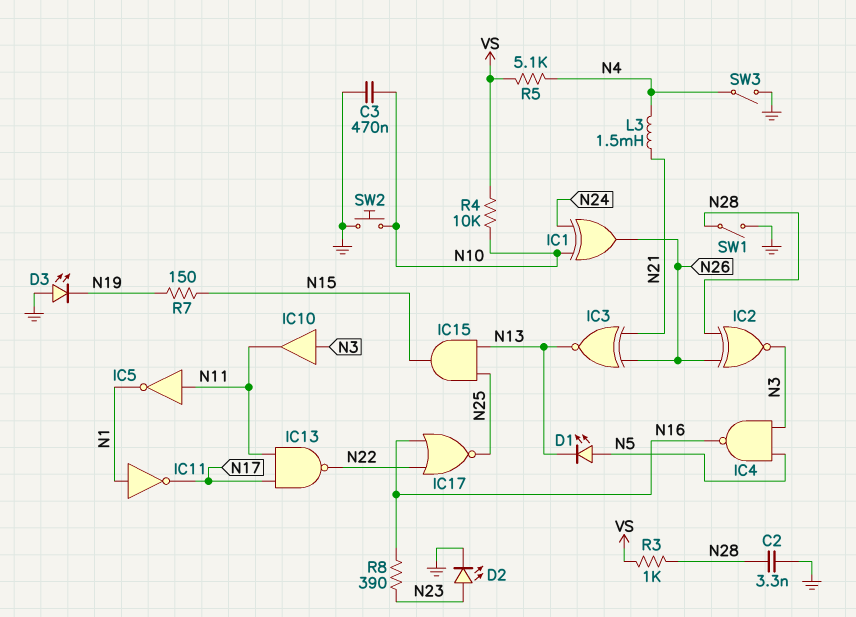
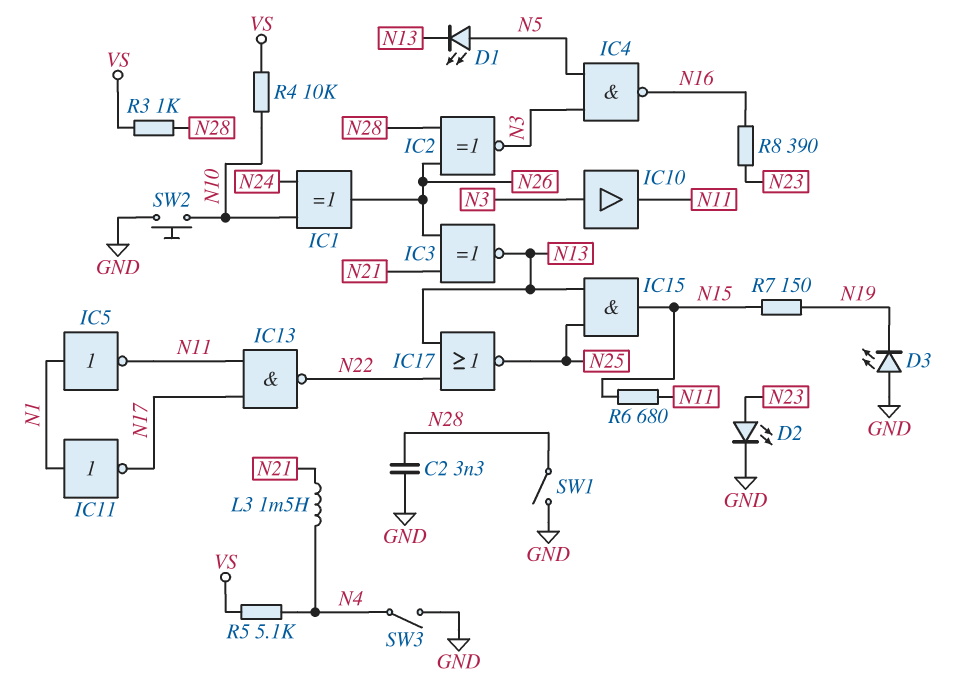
C3: 470nF (GND, N10) -> none
IC5: NOT (in N11, out N1) -> NOT (in N1, out N11)
IC17: NOR (in N16, in N22, out N25) -> NOR (in N13, in N22, out N25)
R6: none -> 680 (N11, N15)

